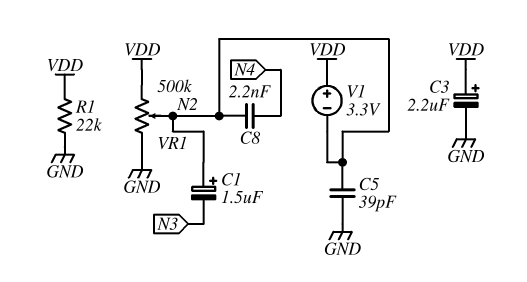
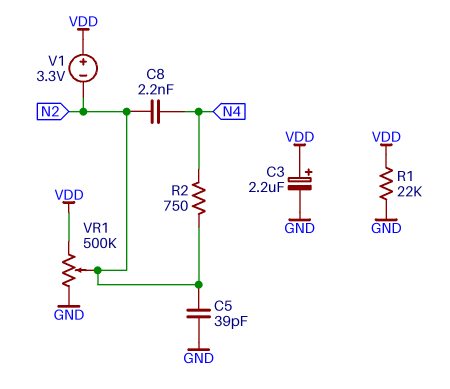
C1: 1.5uF (plus N2, minus N3) -> none
R2: none -> 750 (N2, N4)

